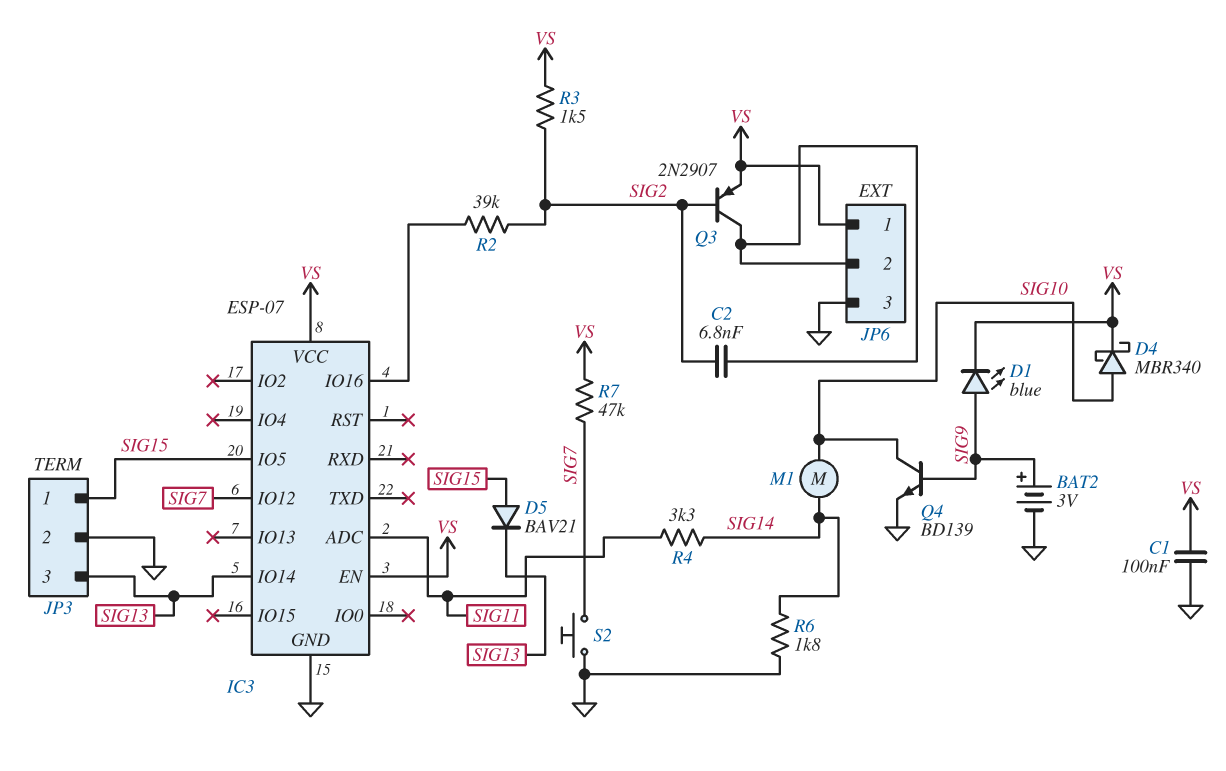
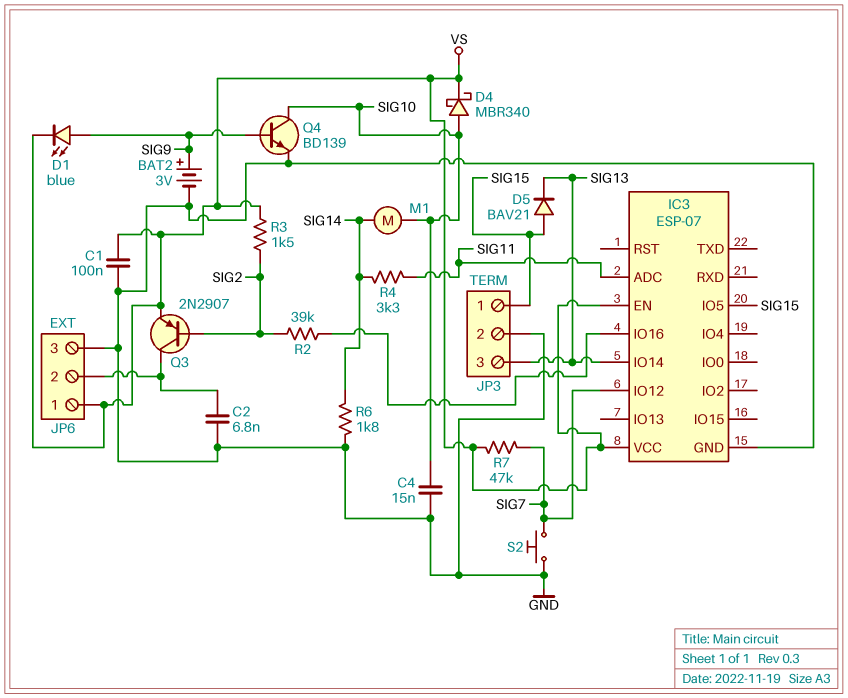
C2: 6.8nF (JP6/2, SIG2) -> 6.8nF (GND, JP6/2)
C4: none -> 15nF (GND, SIG10)

